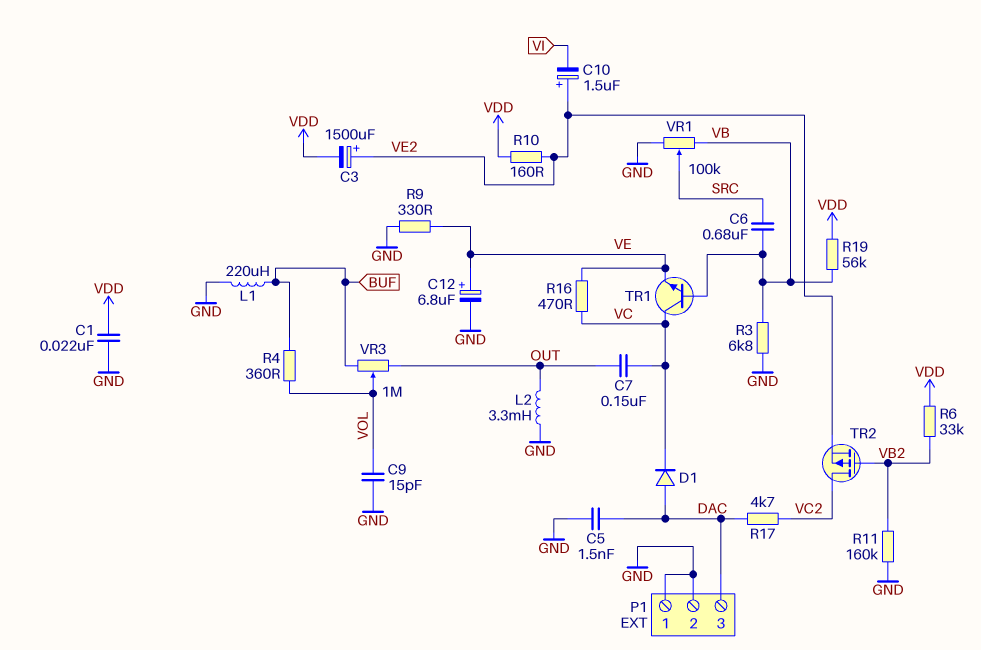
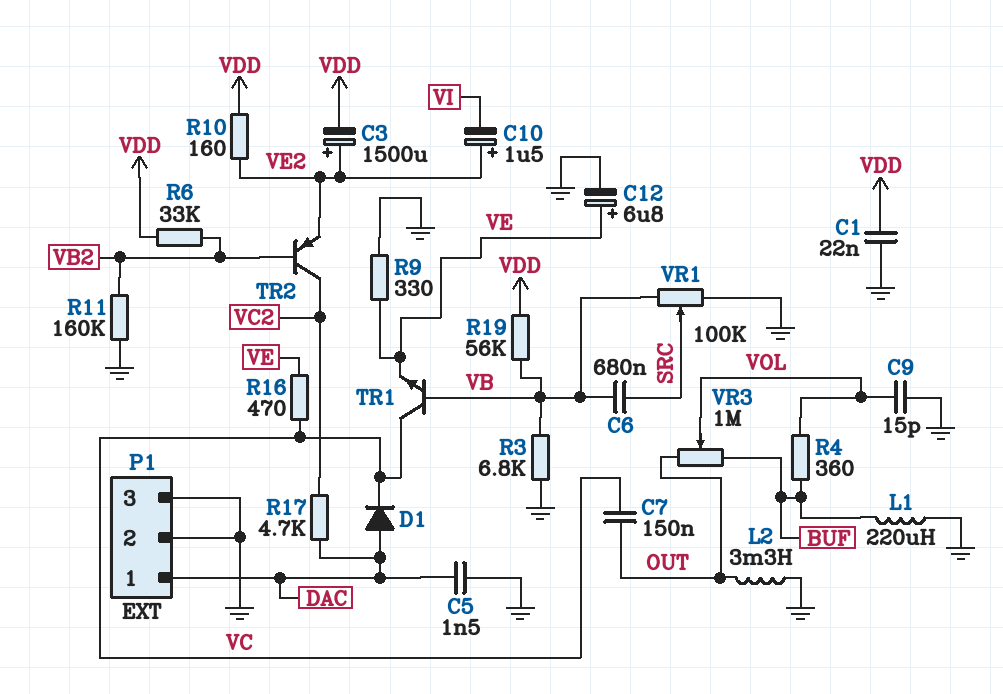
P1 pin 1: GND -> DAC
P1 pin 3: DAC -> GND
TR2: PMOS (G VB2, D VC2, S VE2) -> PNP (B VB2, C VC2, E VE2)

